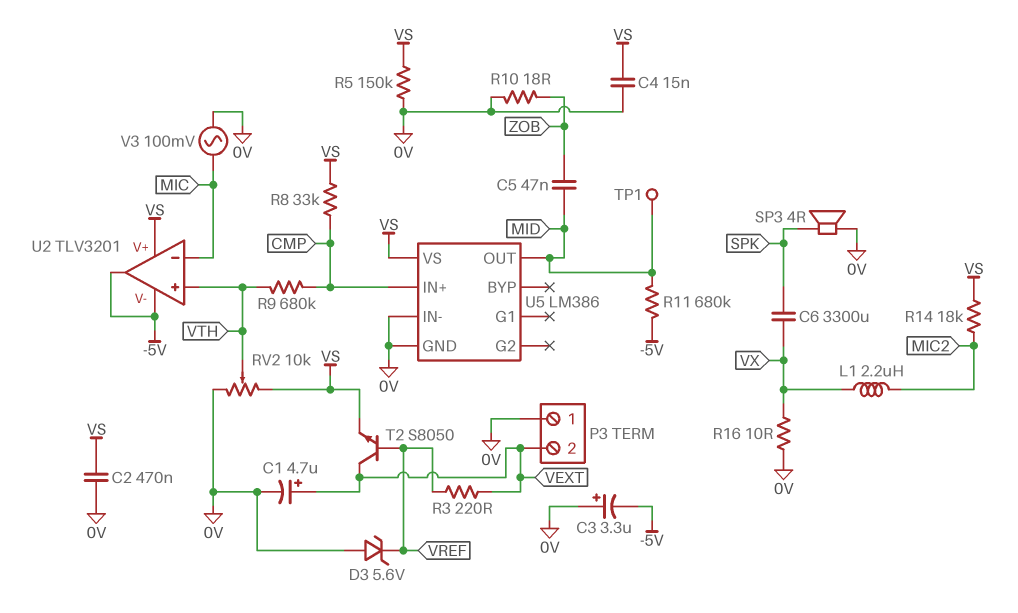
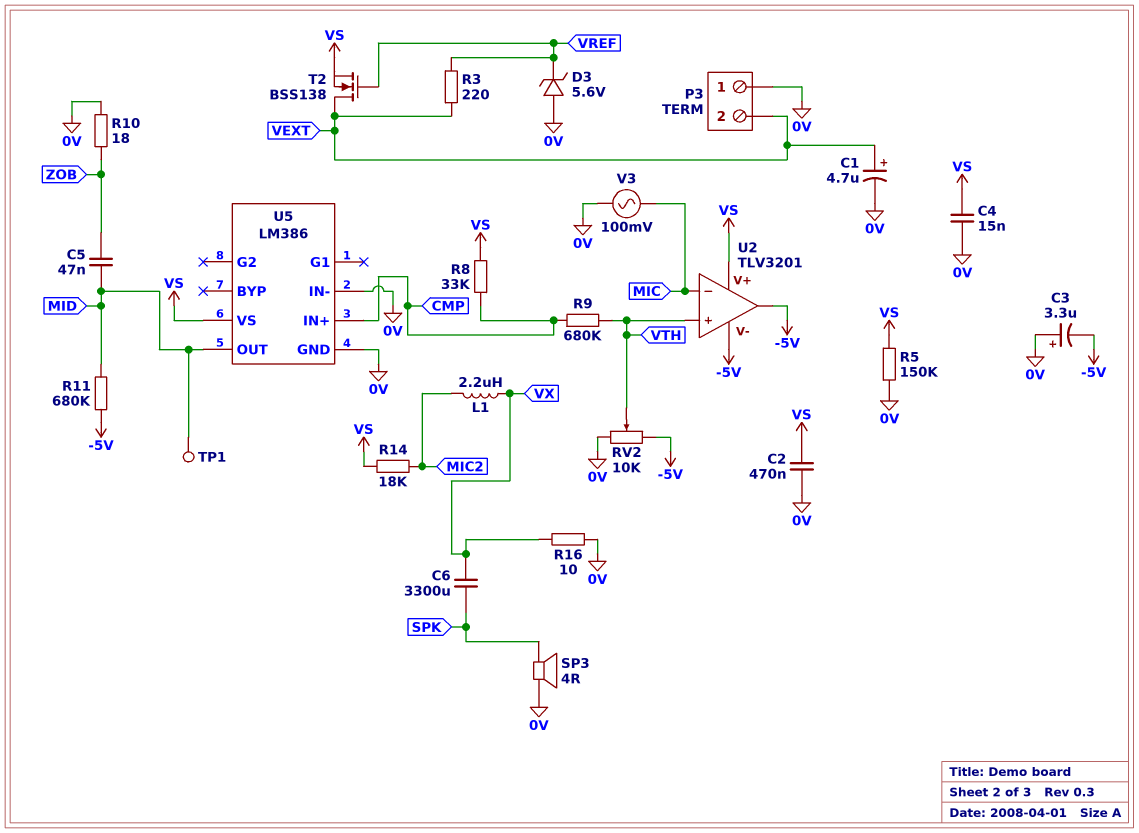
RV2: 10k (0V, VS, wiper VTH) -> 10k (-5V, 0V, wiper VTH)
T2: NPN S8050 (B VREF, C VEXT, E VS) -> NMOS BSS138 (G VREF, D VEXT, S VS)

